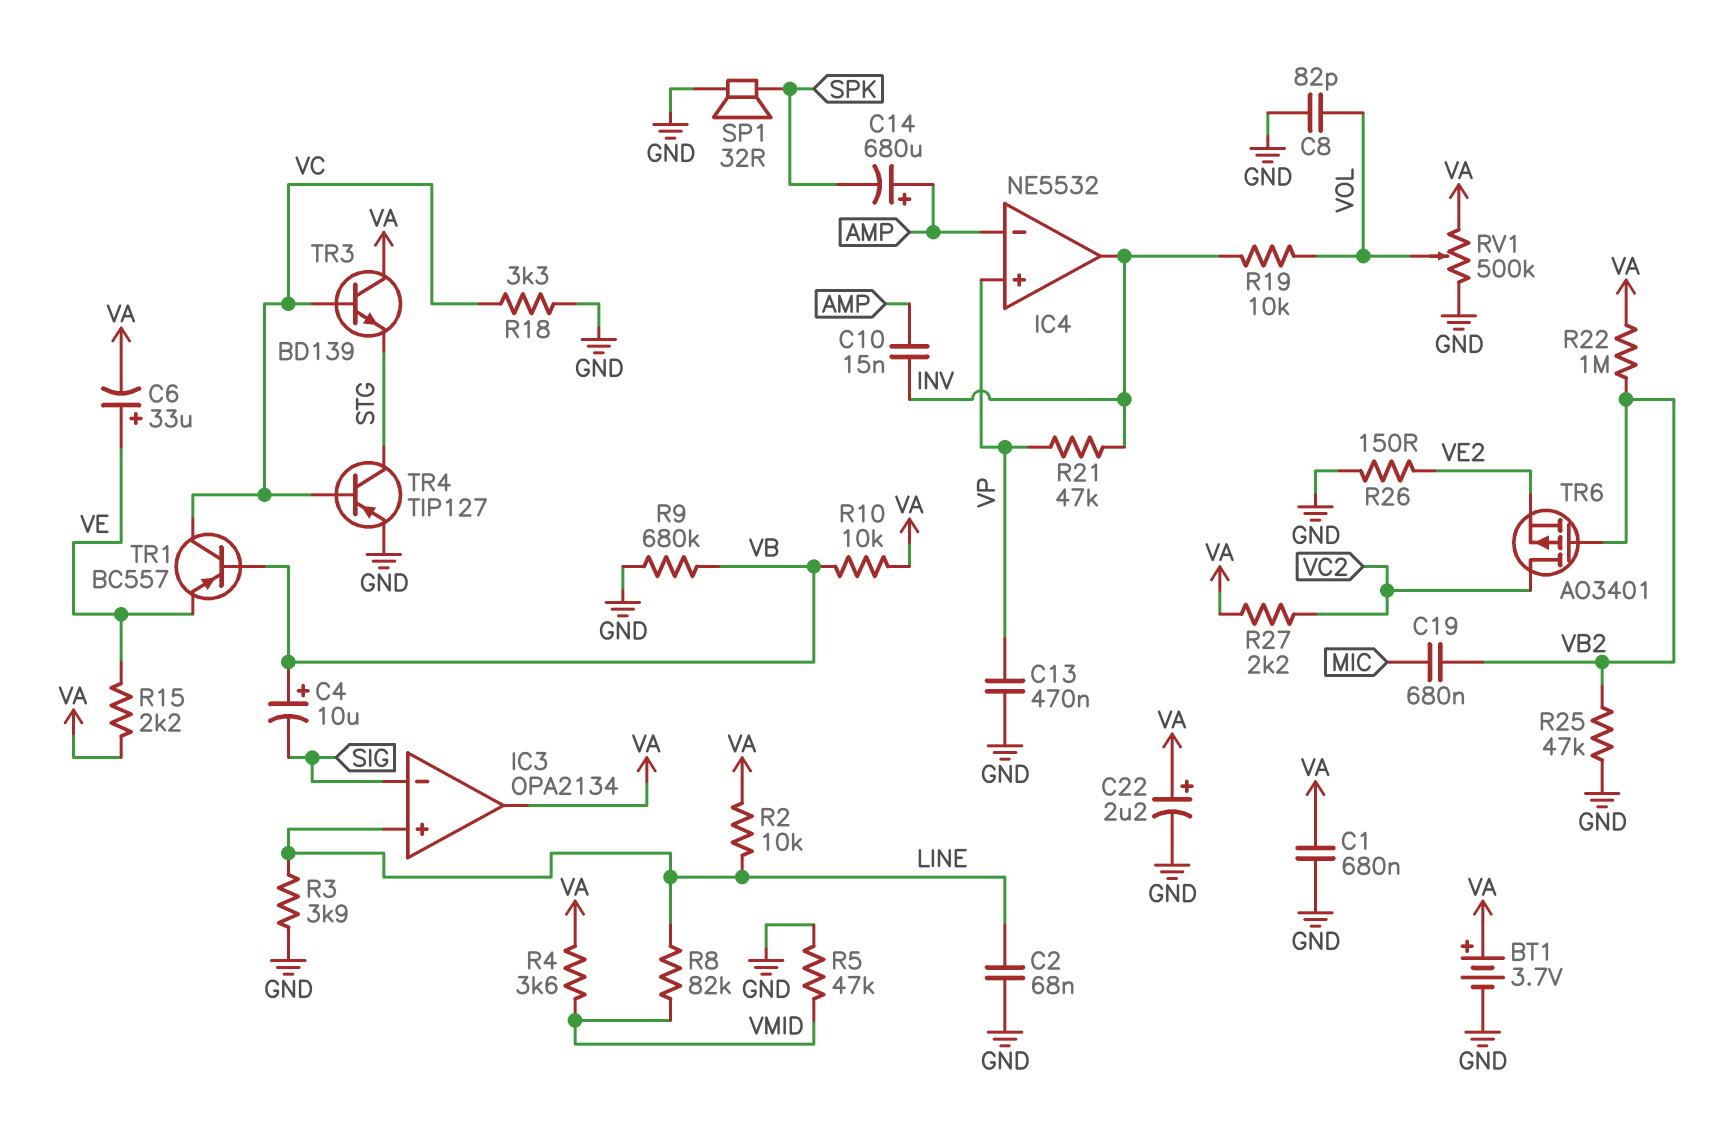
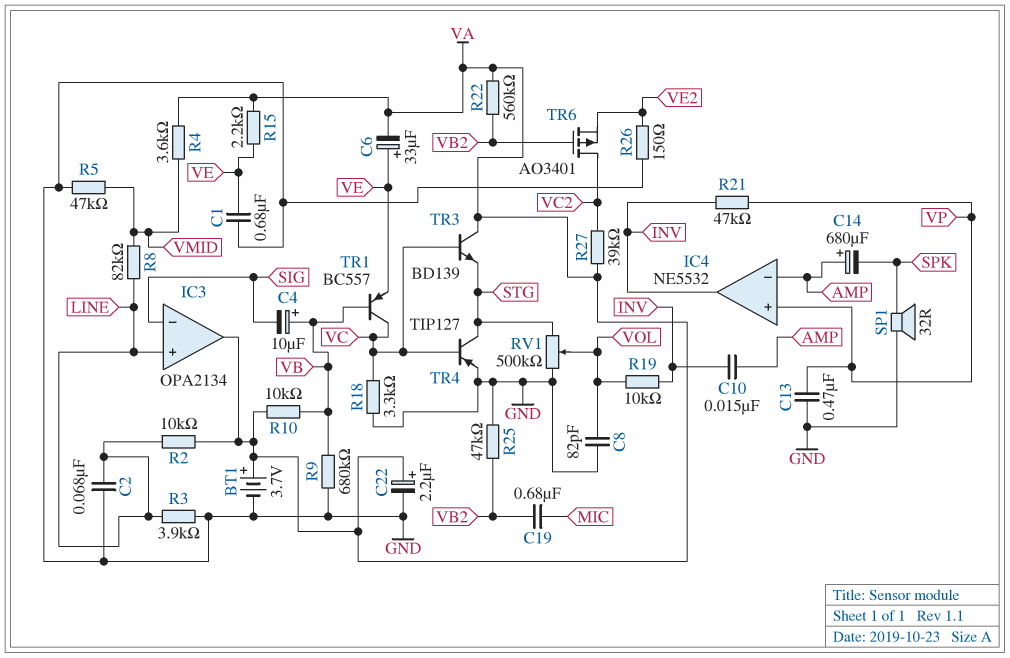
C1: 680nF (GND, VA) -> 680nF (GND, VE)
R22: 1M (VA, VB2) -> 560k (VA, VB2)
R27: 2.2k (VA, VC2) -> 39k (VA, VC2)
RV1: 500k (GND, VA, wiper VOL) -> 500k (GND, STG, wiper VOL)

